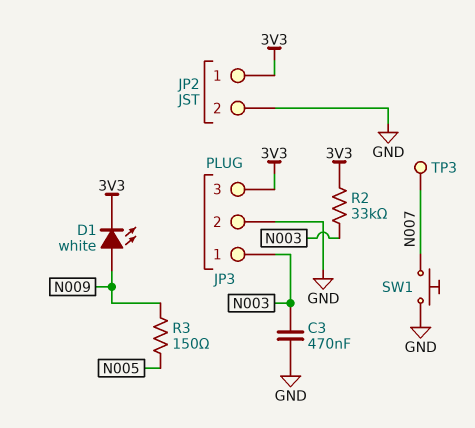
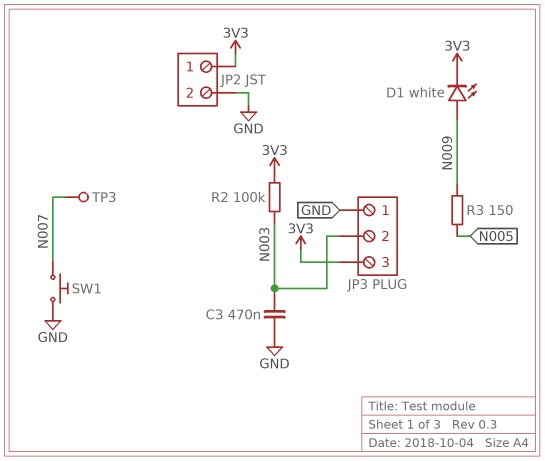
JP3 pin 1: N003 -> GND
JP3 pin 2: GND -> N003
R2: 33k (3V3, N003) -> 100k (3V3, N003)

